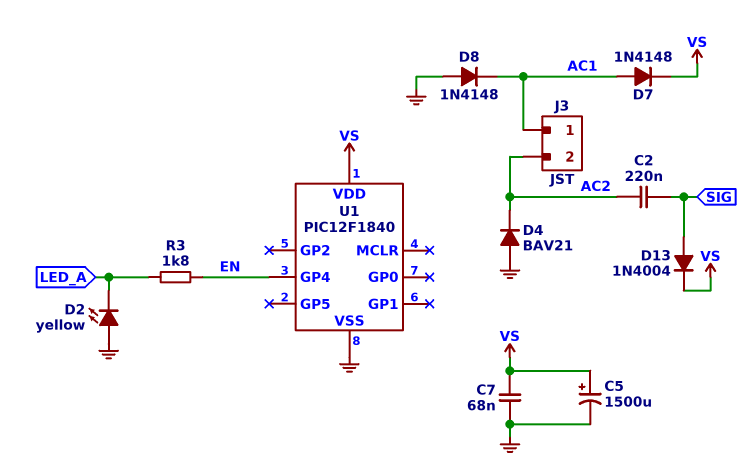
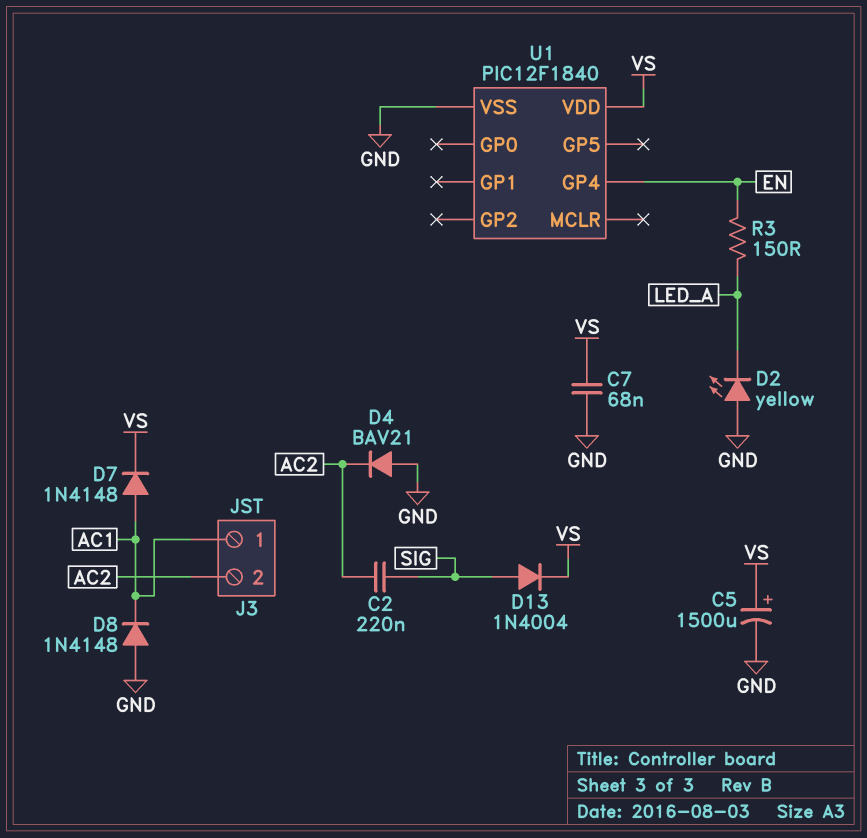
R3: 1.8k (EN, LED_A) -> 150 (EN, LED_A)

